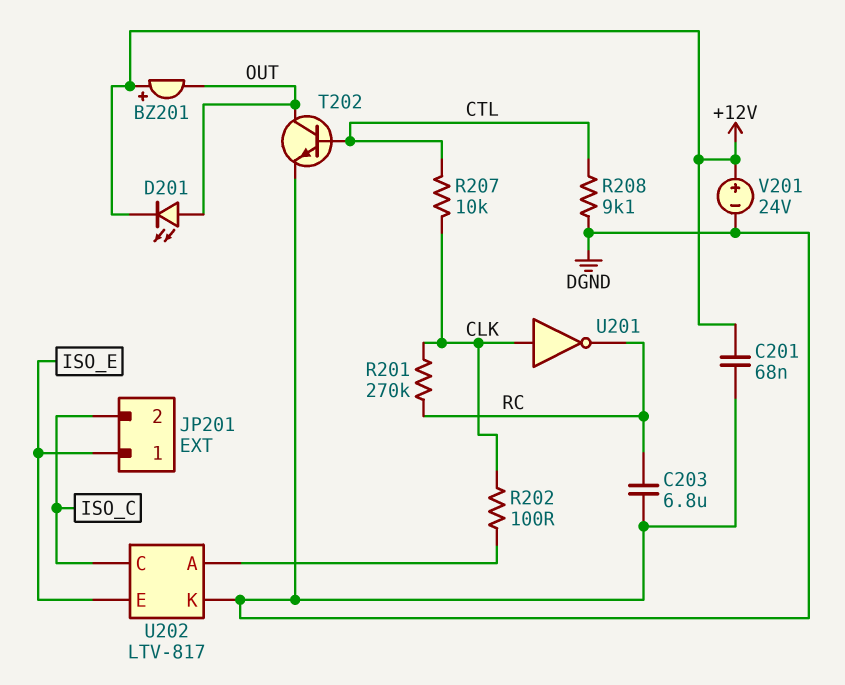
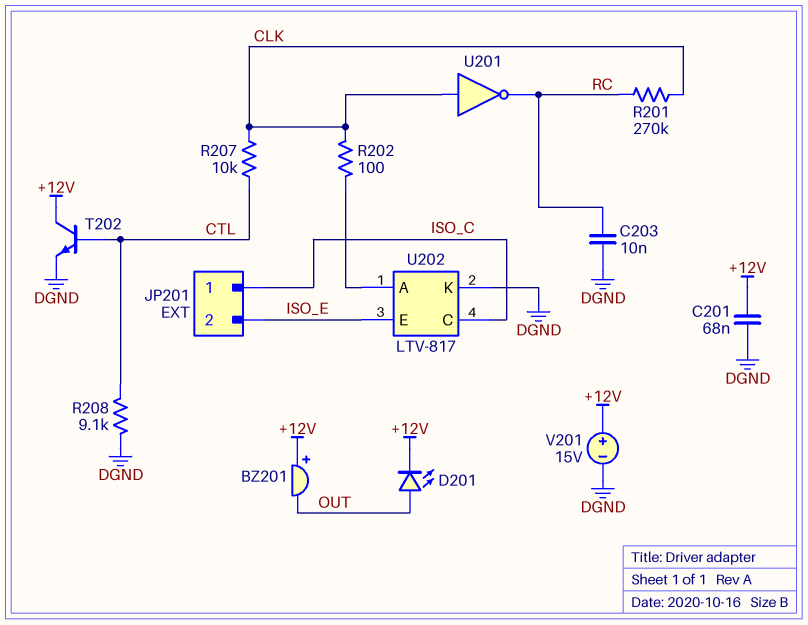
C203: 6.8uF (DGND, RC) -> 10nF (DGND, RC)
JP201 pin 1: ISO_E -> ISO_C
JP201 pin 2: ISO_C -> ISO_E
T202: NPN (B CTL, C OUT, E DGND) -> NPN (B CTL, C +12V, E DGND)
V201: 24V (plus +12V, minus DGND) -> 15V (plus +12V, minus DGND)

